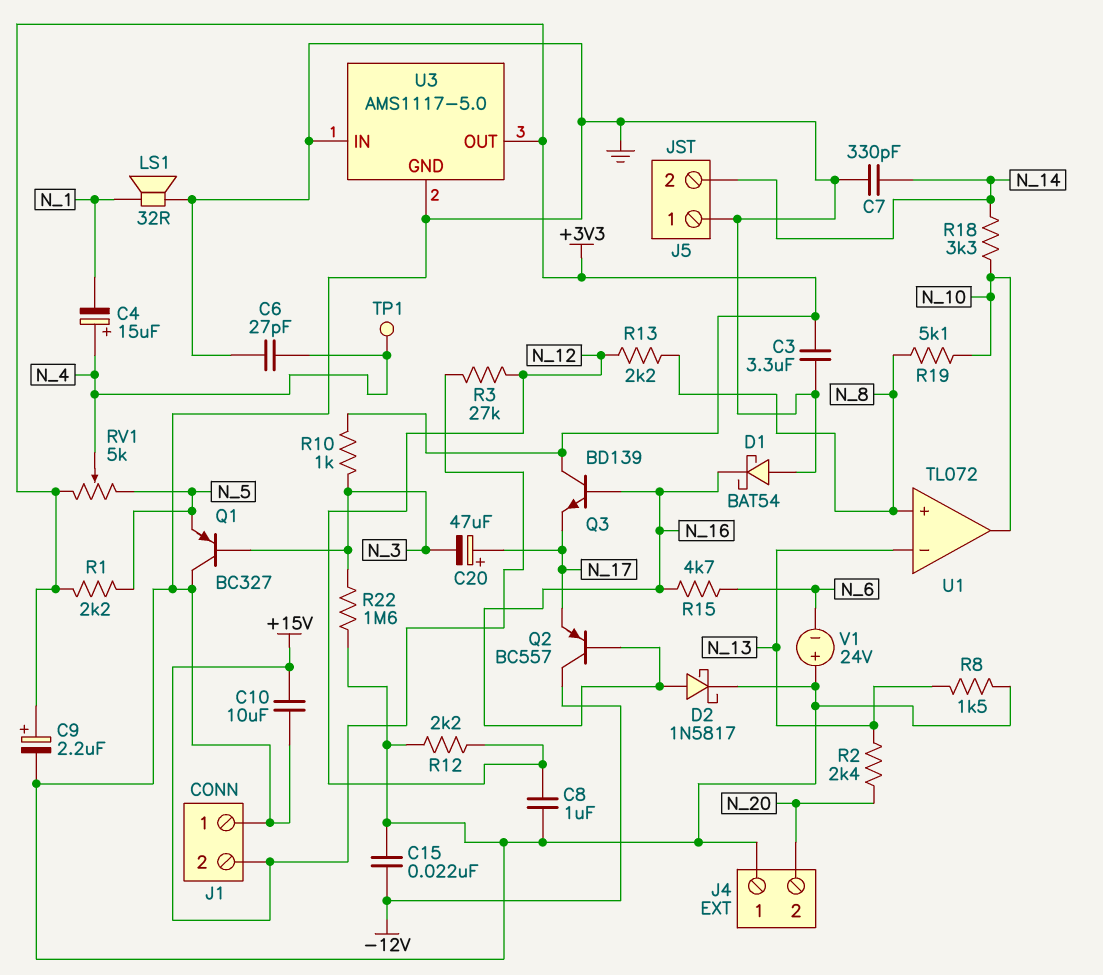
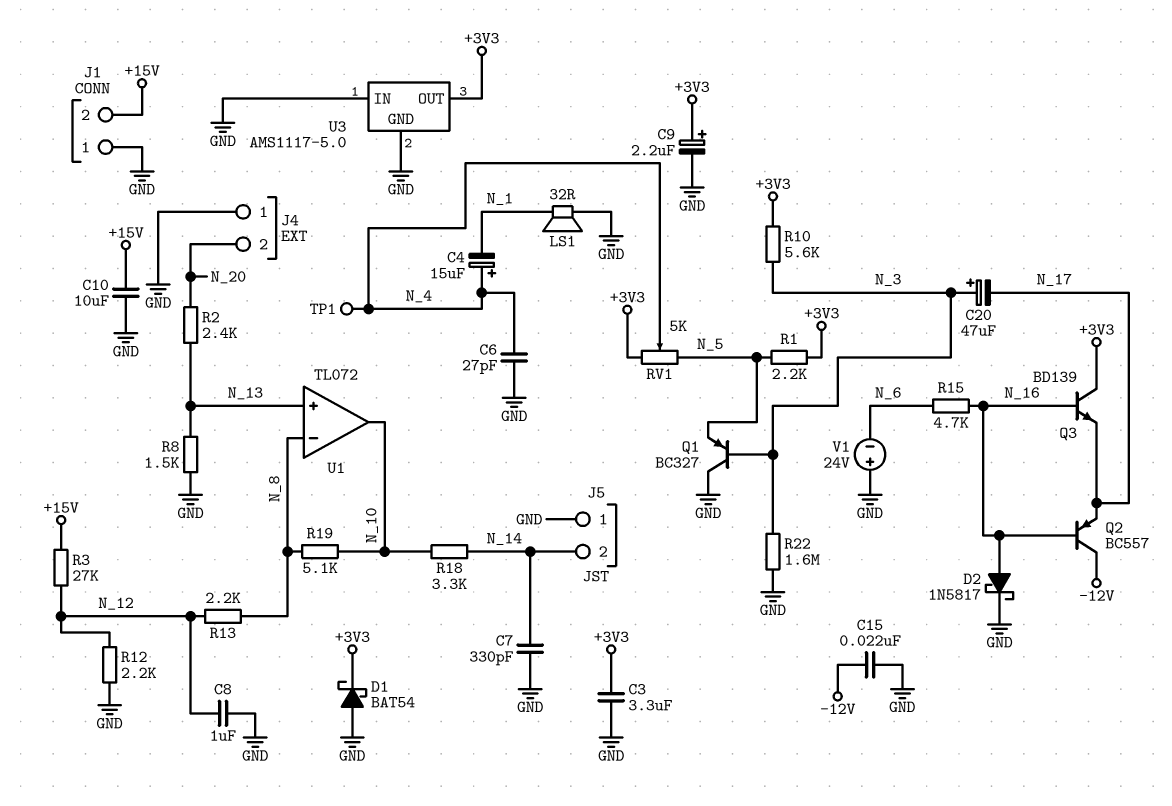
C20: 47uF (plus N_17, minus N_3) -> 47uF (plus N_3, minus N_17)
D1: schottky BAT54 (A GND, K N_16) -> schottky BAT54 (A GND, K +3V3)
R10: 1k (+3V3, N_3) -> 5.6k (+3V3, N_3)
U1 pin in+: N_8 -> N_13
U1 pin in-: N_13 -> N_8

